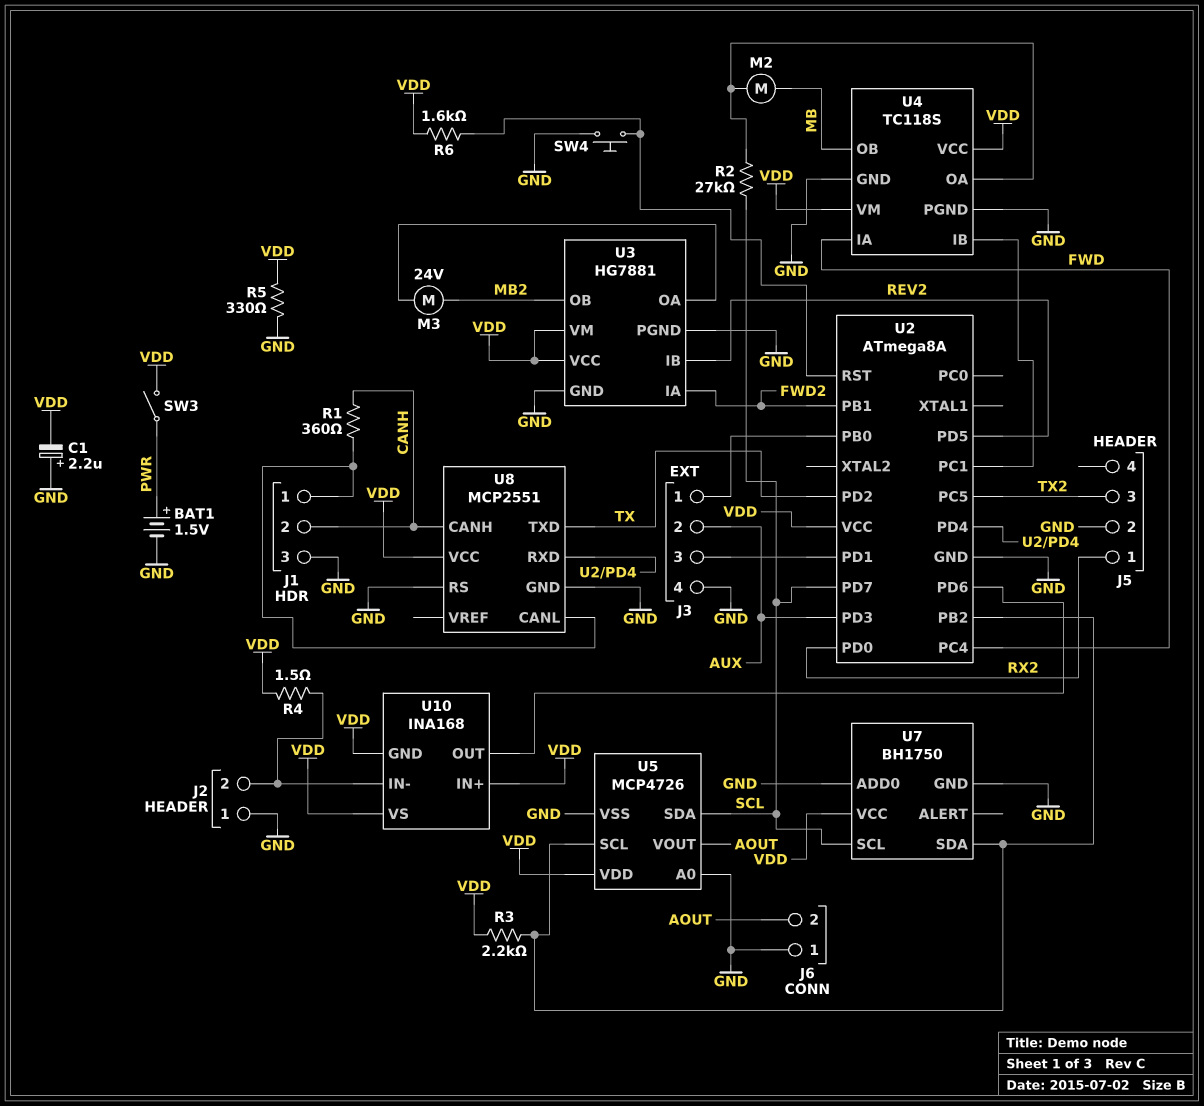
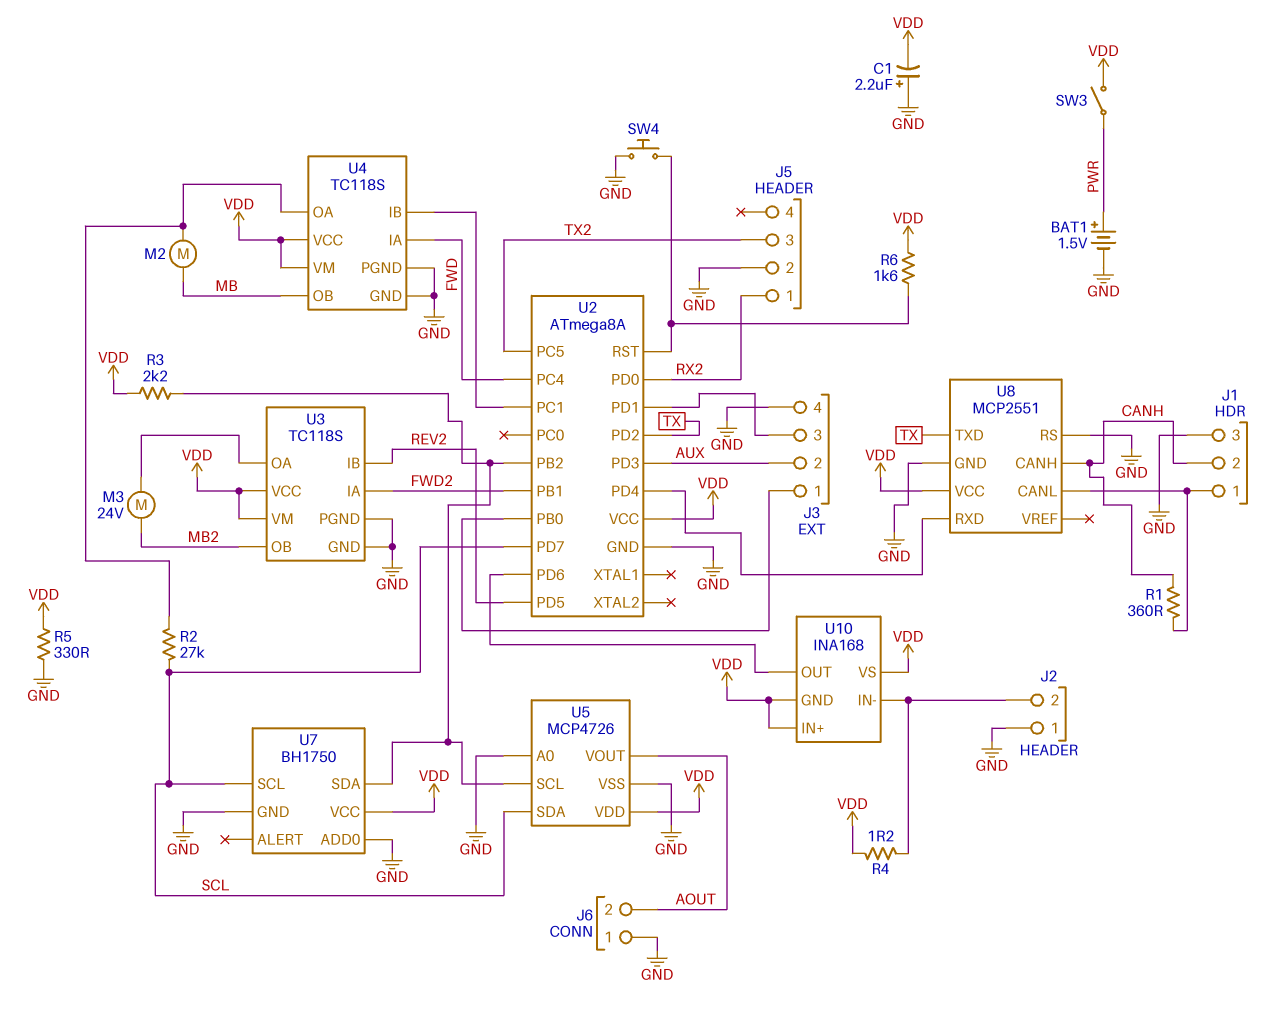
R4: 1.5 (J2/2, VDD) -> 1.2 (J2/2, VDD)
U3: HG7881 -> TC118S

